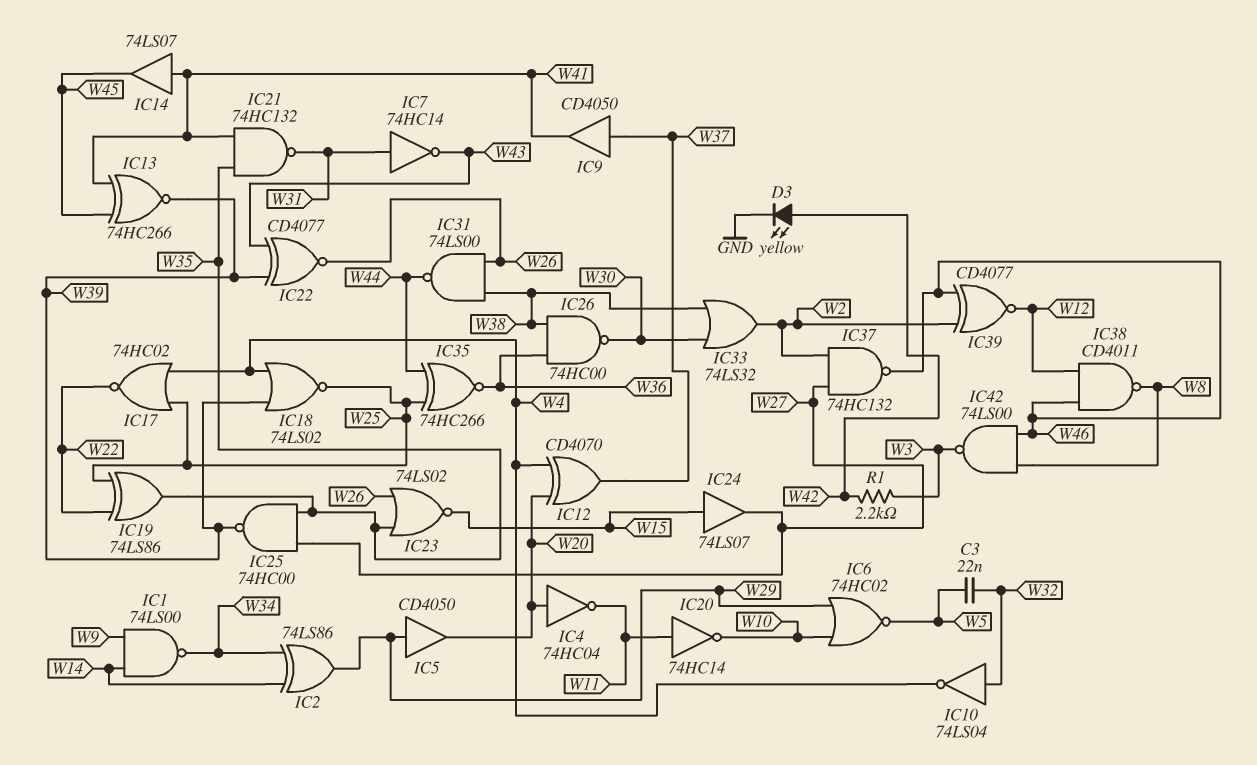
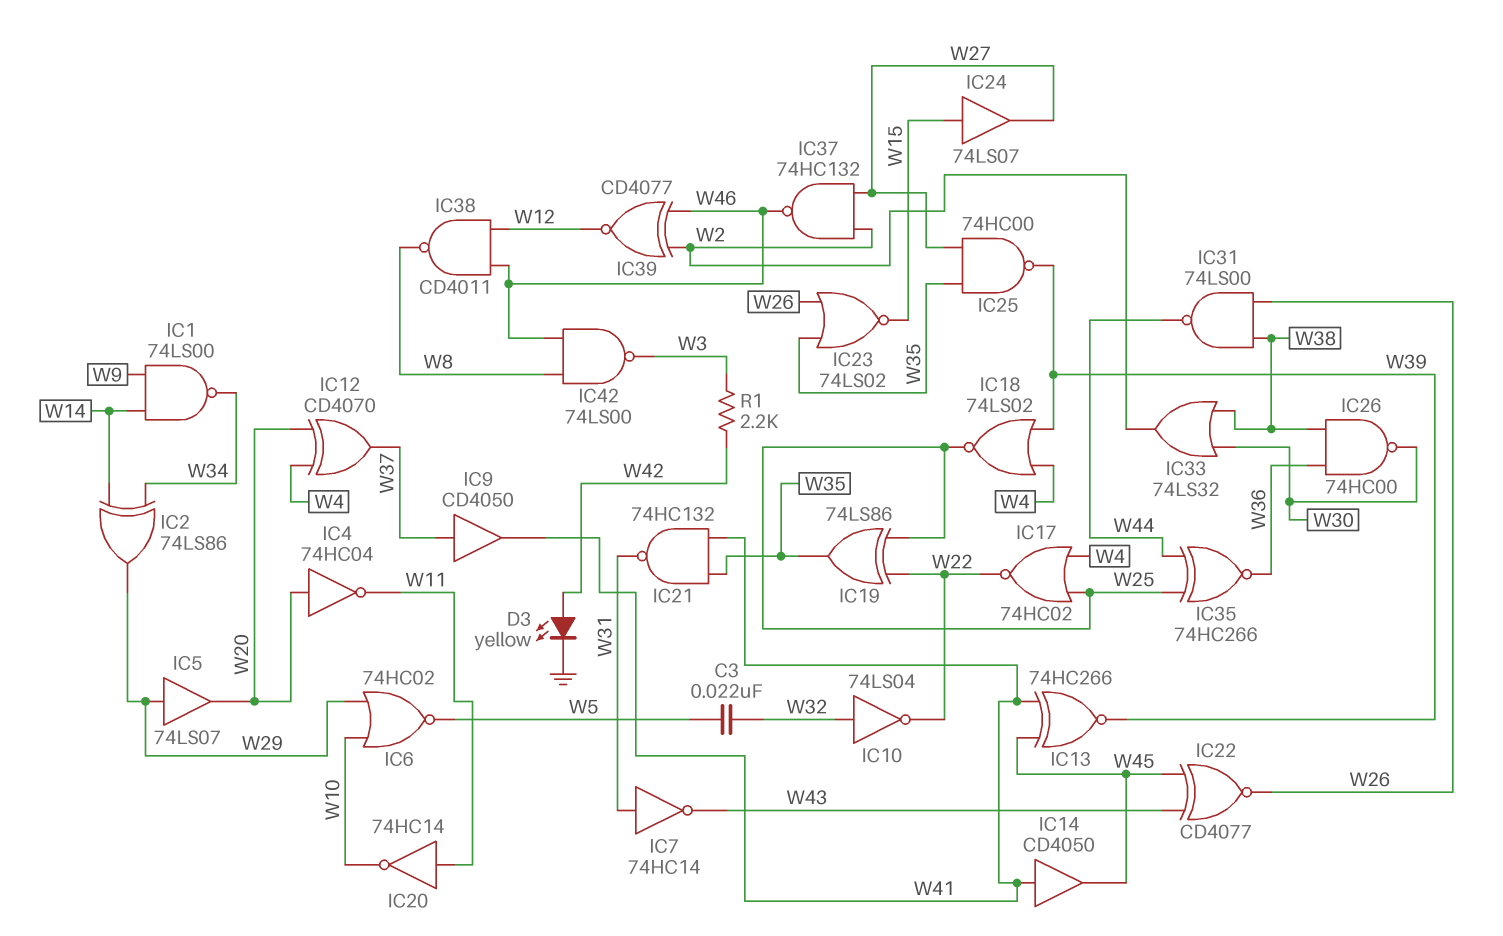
IC5: buffer CD4050 (in W29, out W20) -> buffer 74LS07 (in W29, out W20)
IC10: NOT 74LS04 (in W32, out W4) -> NOT 74LS04 (in W32, out W22)
IC14: buffer 74LS07 (in W41, out W45) -> buffer CD4050 (in W41, out W45)
IC22: XNOR CD4077 (in W39, in W43, out W26) -> XNOR CD4077 (in W43, in W45, out W26)

